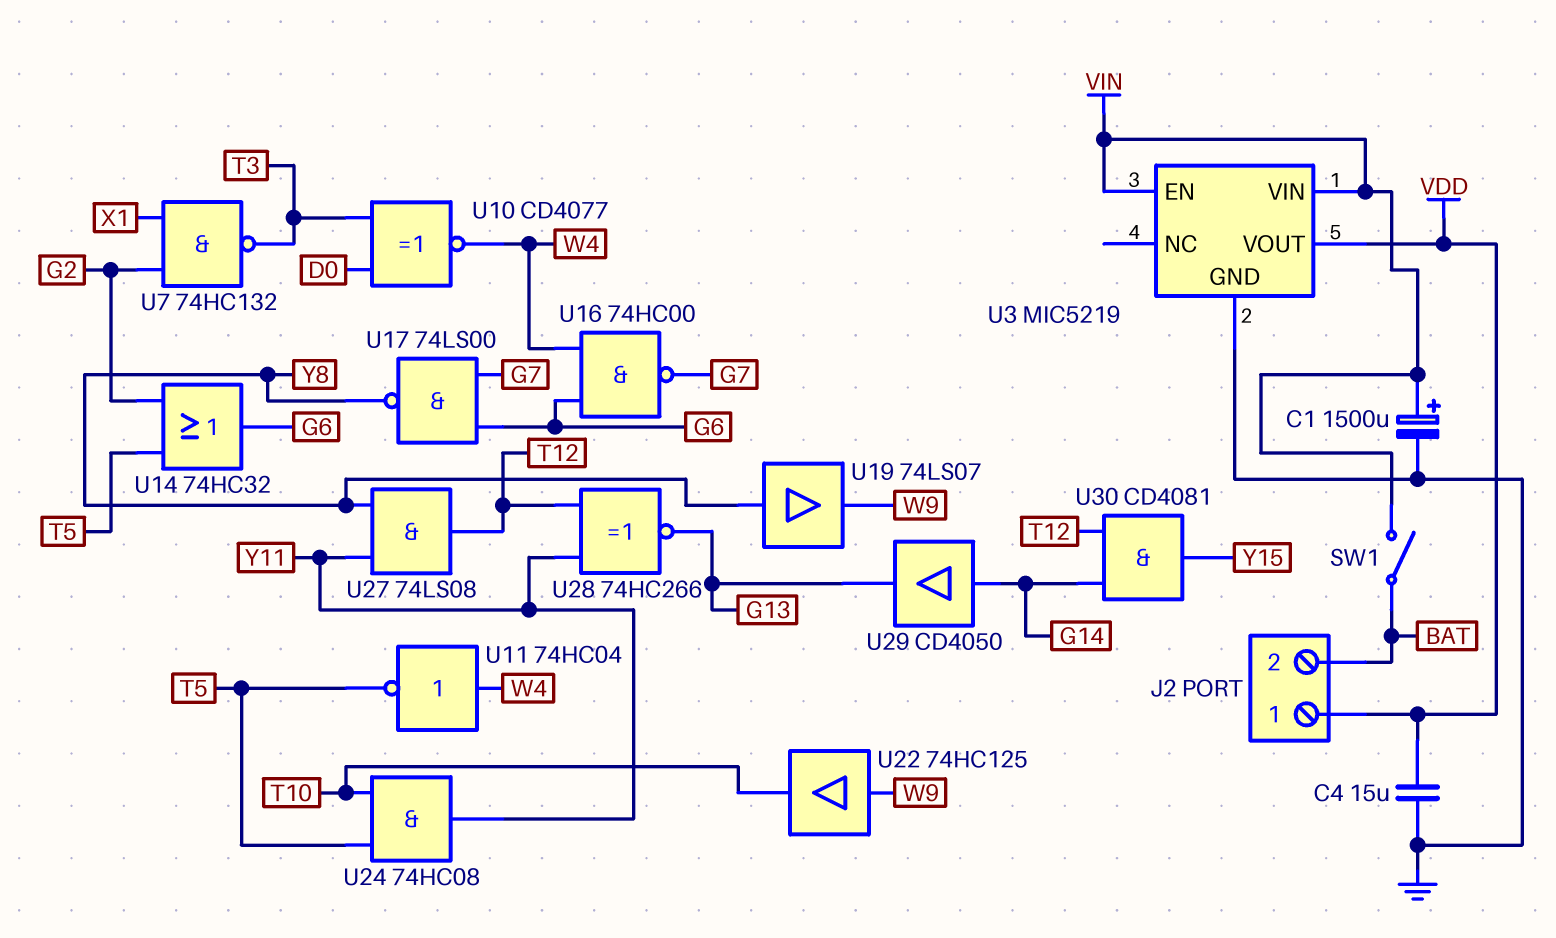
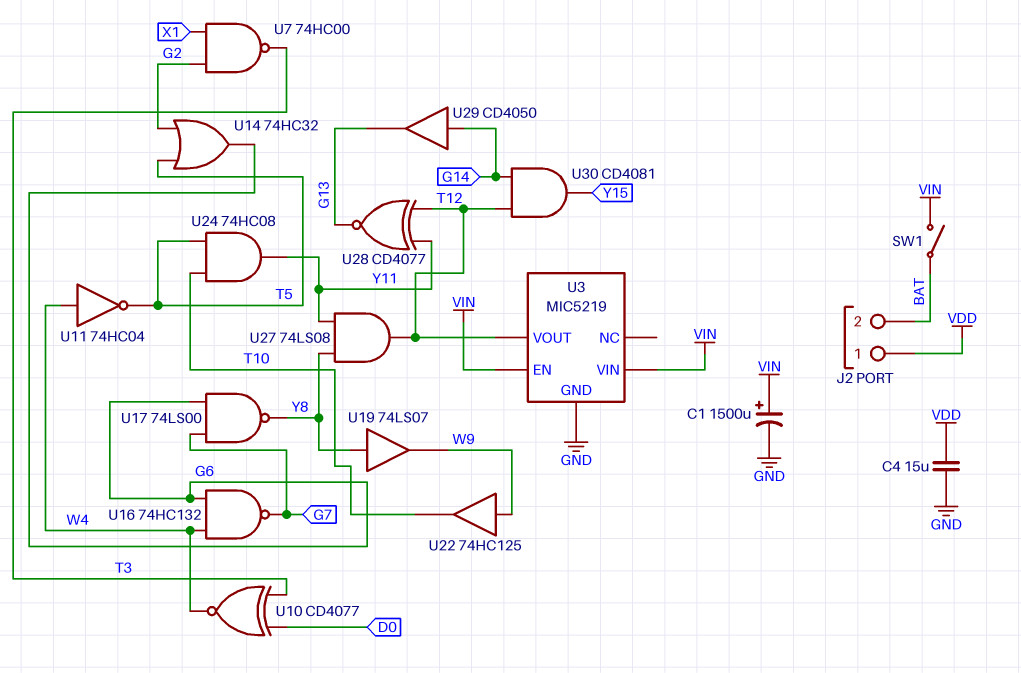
U3 pin VOUT: VDD -> T12
U7: NAND 74HC132 (in G2, in X1, out T3) -> NAND 74HC00 (in G2, in X1, out T3)
U16: NAND 74HC00 (in G6, in W4, out G7) -> NAND 74HC132 (in G6, in W4, out G7)
U28: XNOR 74HC266 (in T12, in Y11, out G13) -> XNOR CD4077 (in T12, in Y11, out G13)

